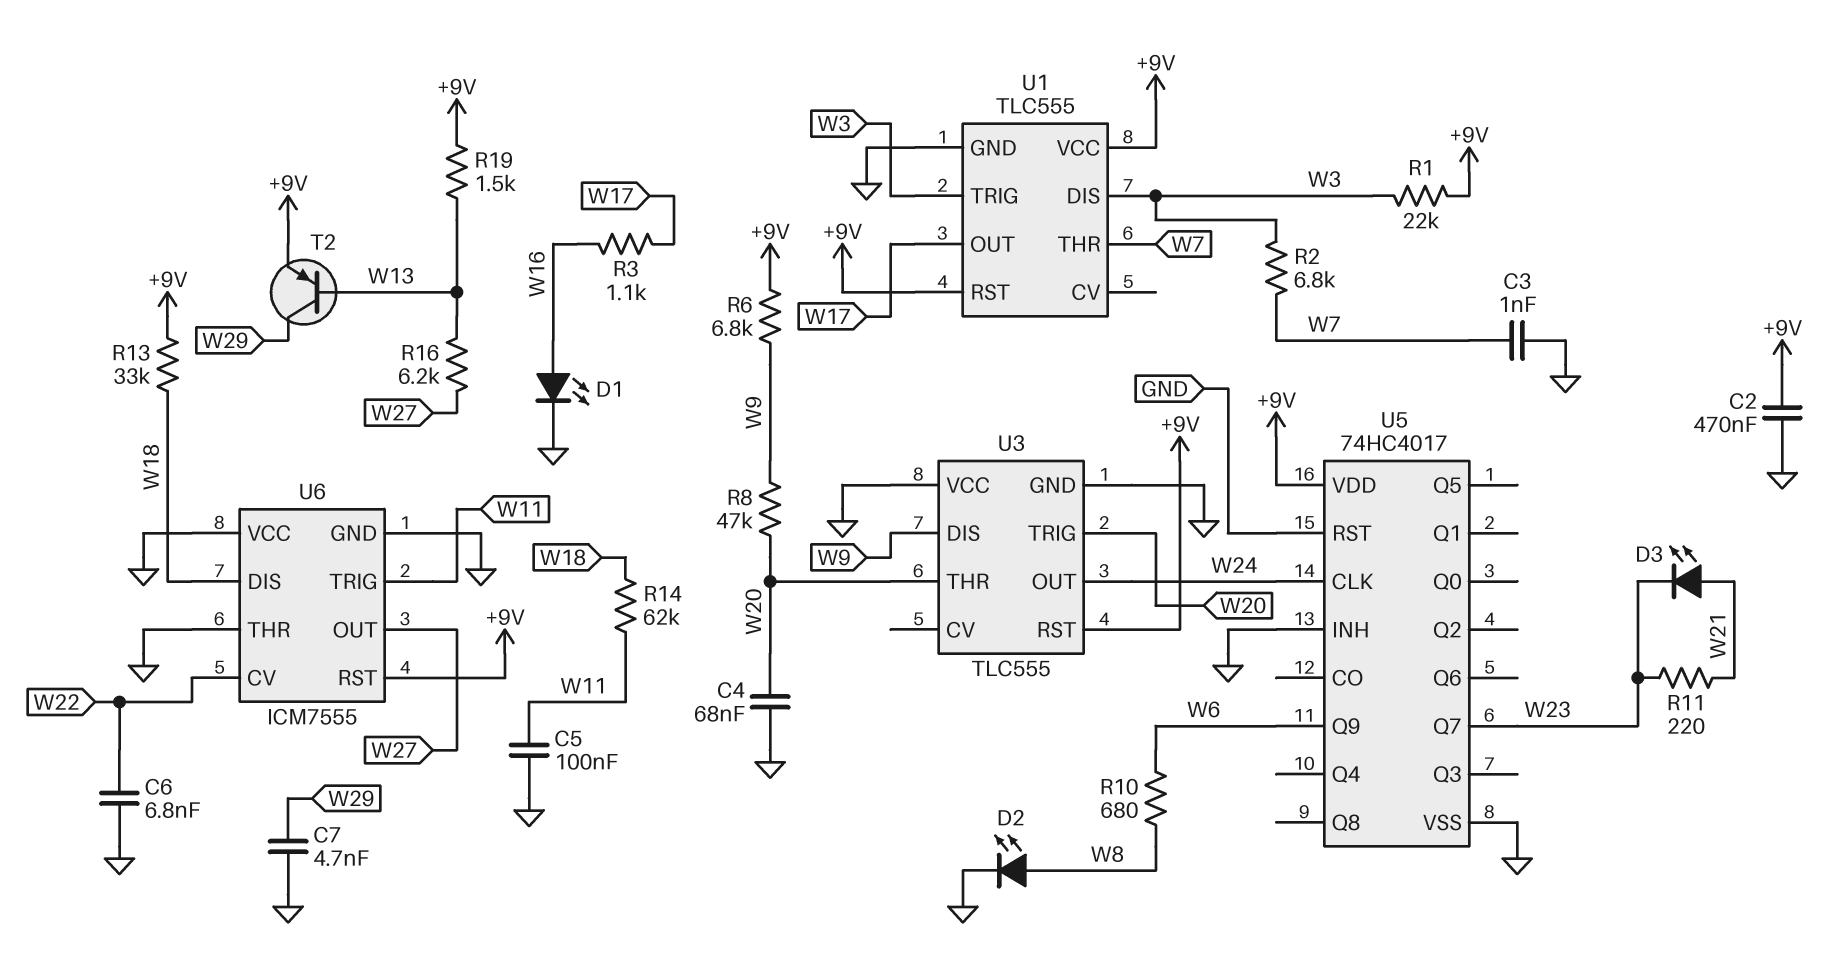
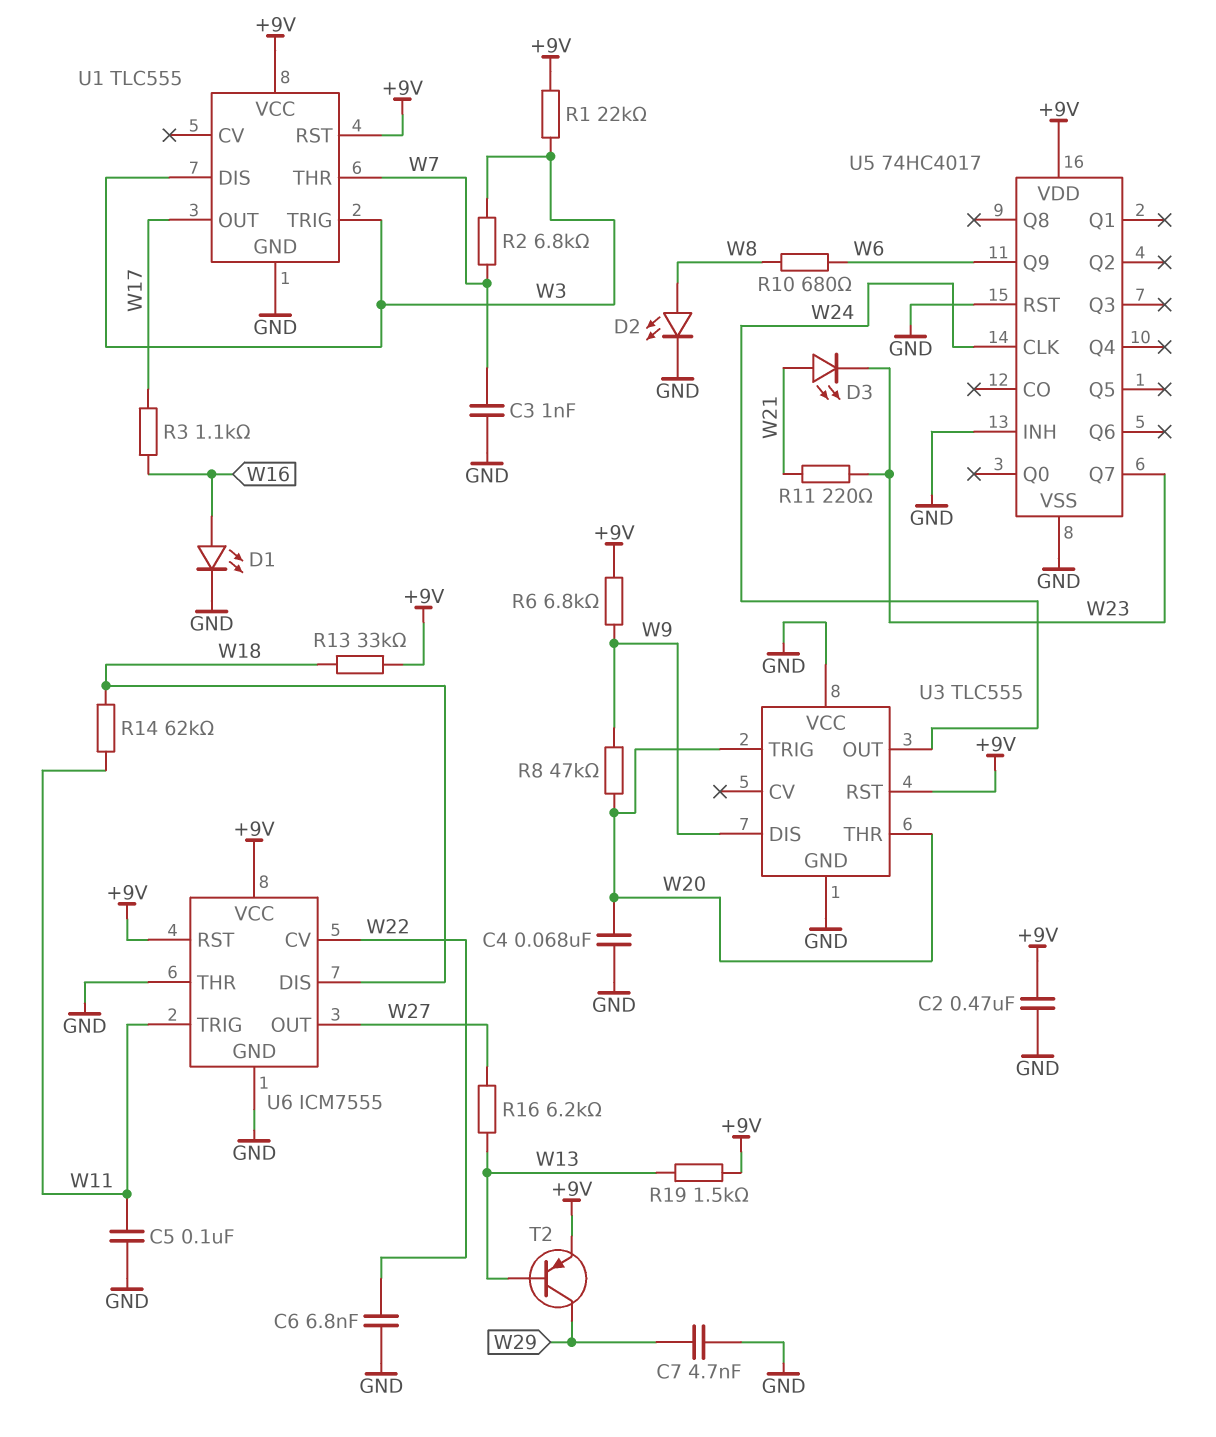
U6 pin VCC: GND -> +9V

